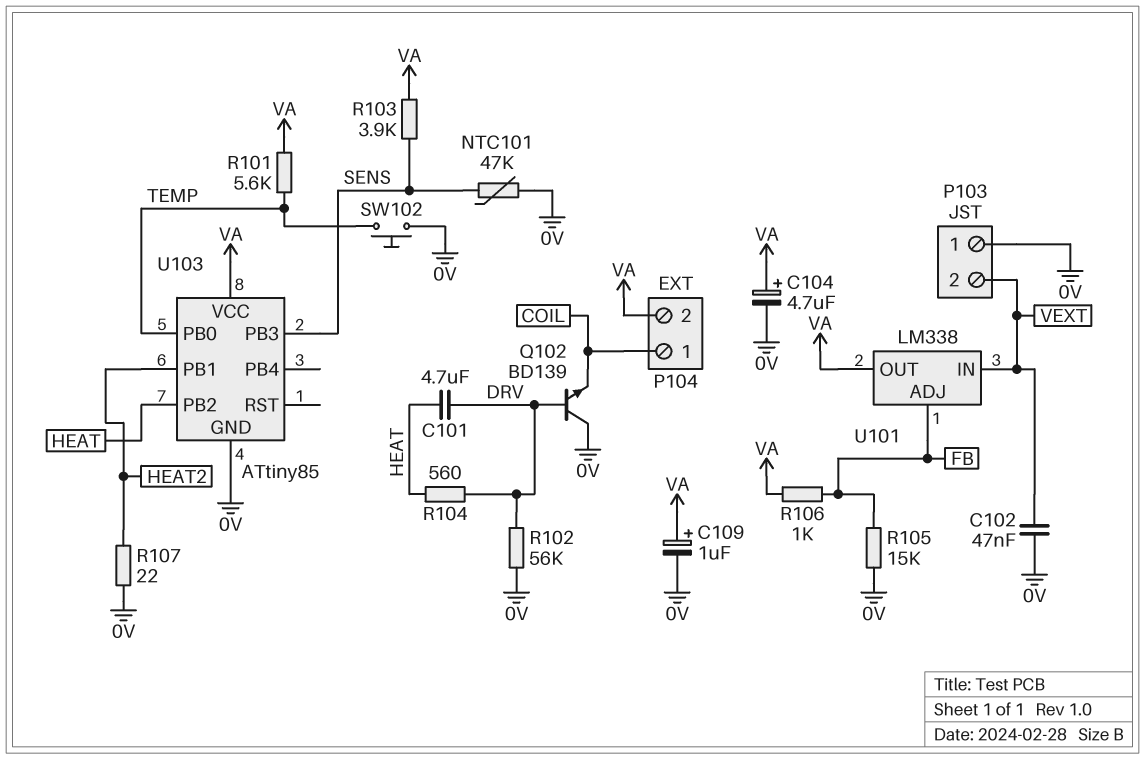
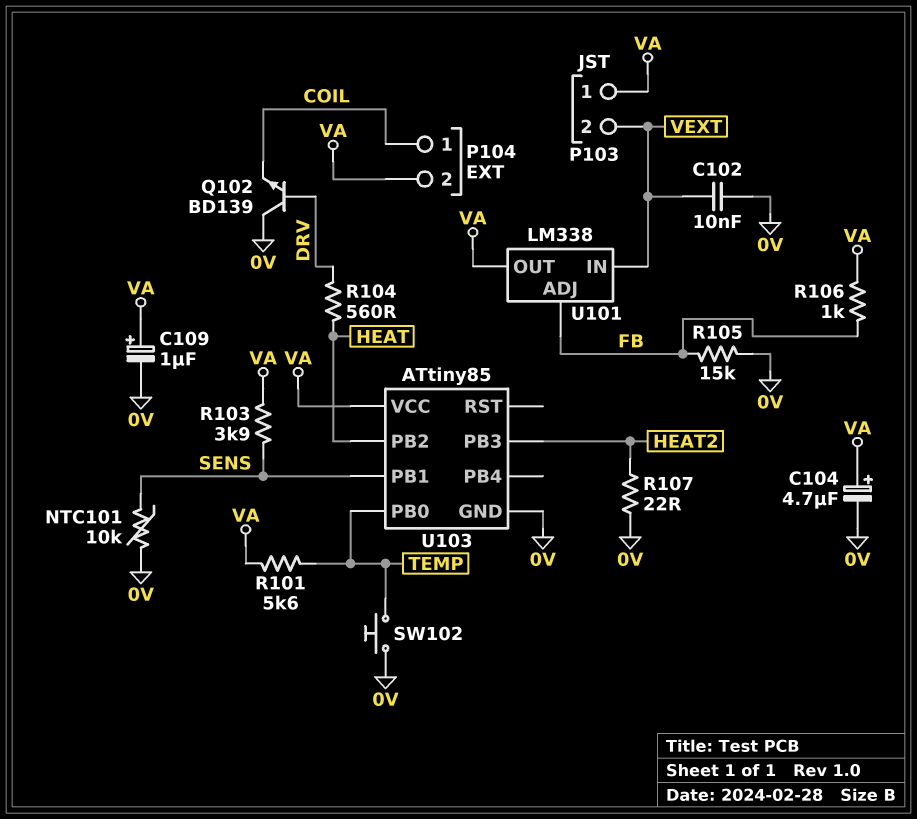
C101: 4.7uF (DRV, HEAT) -> none
C102: 47nF (0V, VEXT) -> 10nF (0V, VEXT)
NTC101: 47k (0V, SENS) -> 10k (0V, SENS)
P103 pin 1: 0V -> VA
R102: 56k (0V, DRV) -> none
U103 pin PB1: HEAT2 -> SENS
U103 pin PB3: SENS -> HEAT2

